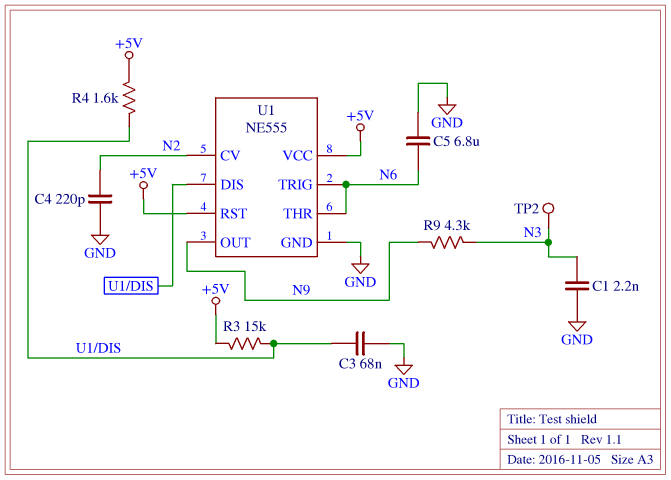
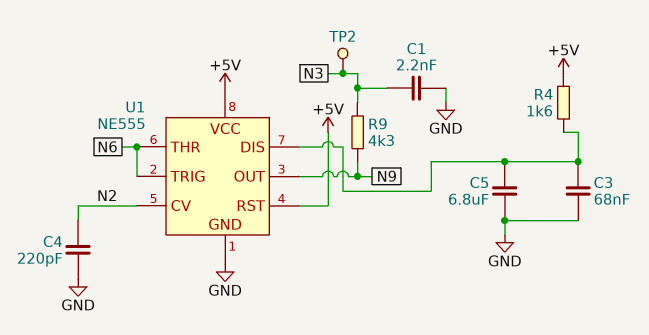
C5: 6.8uF (GND, N6) -> 6.8uF (GND, U1/DIS)
R3: 15k (+5V, U1/DIS) -> none

